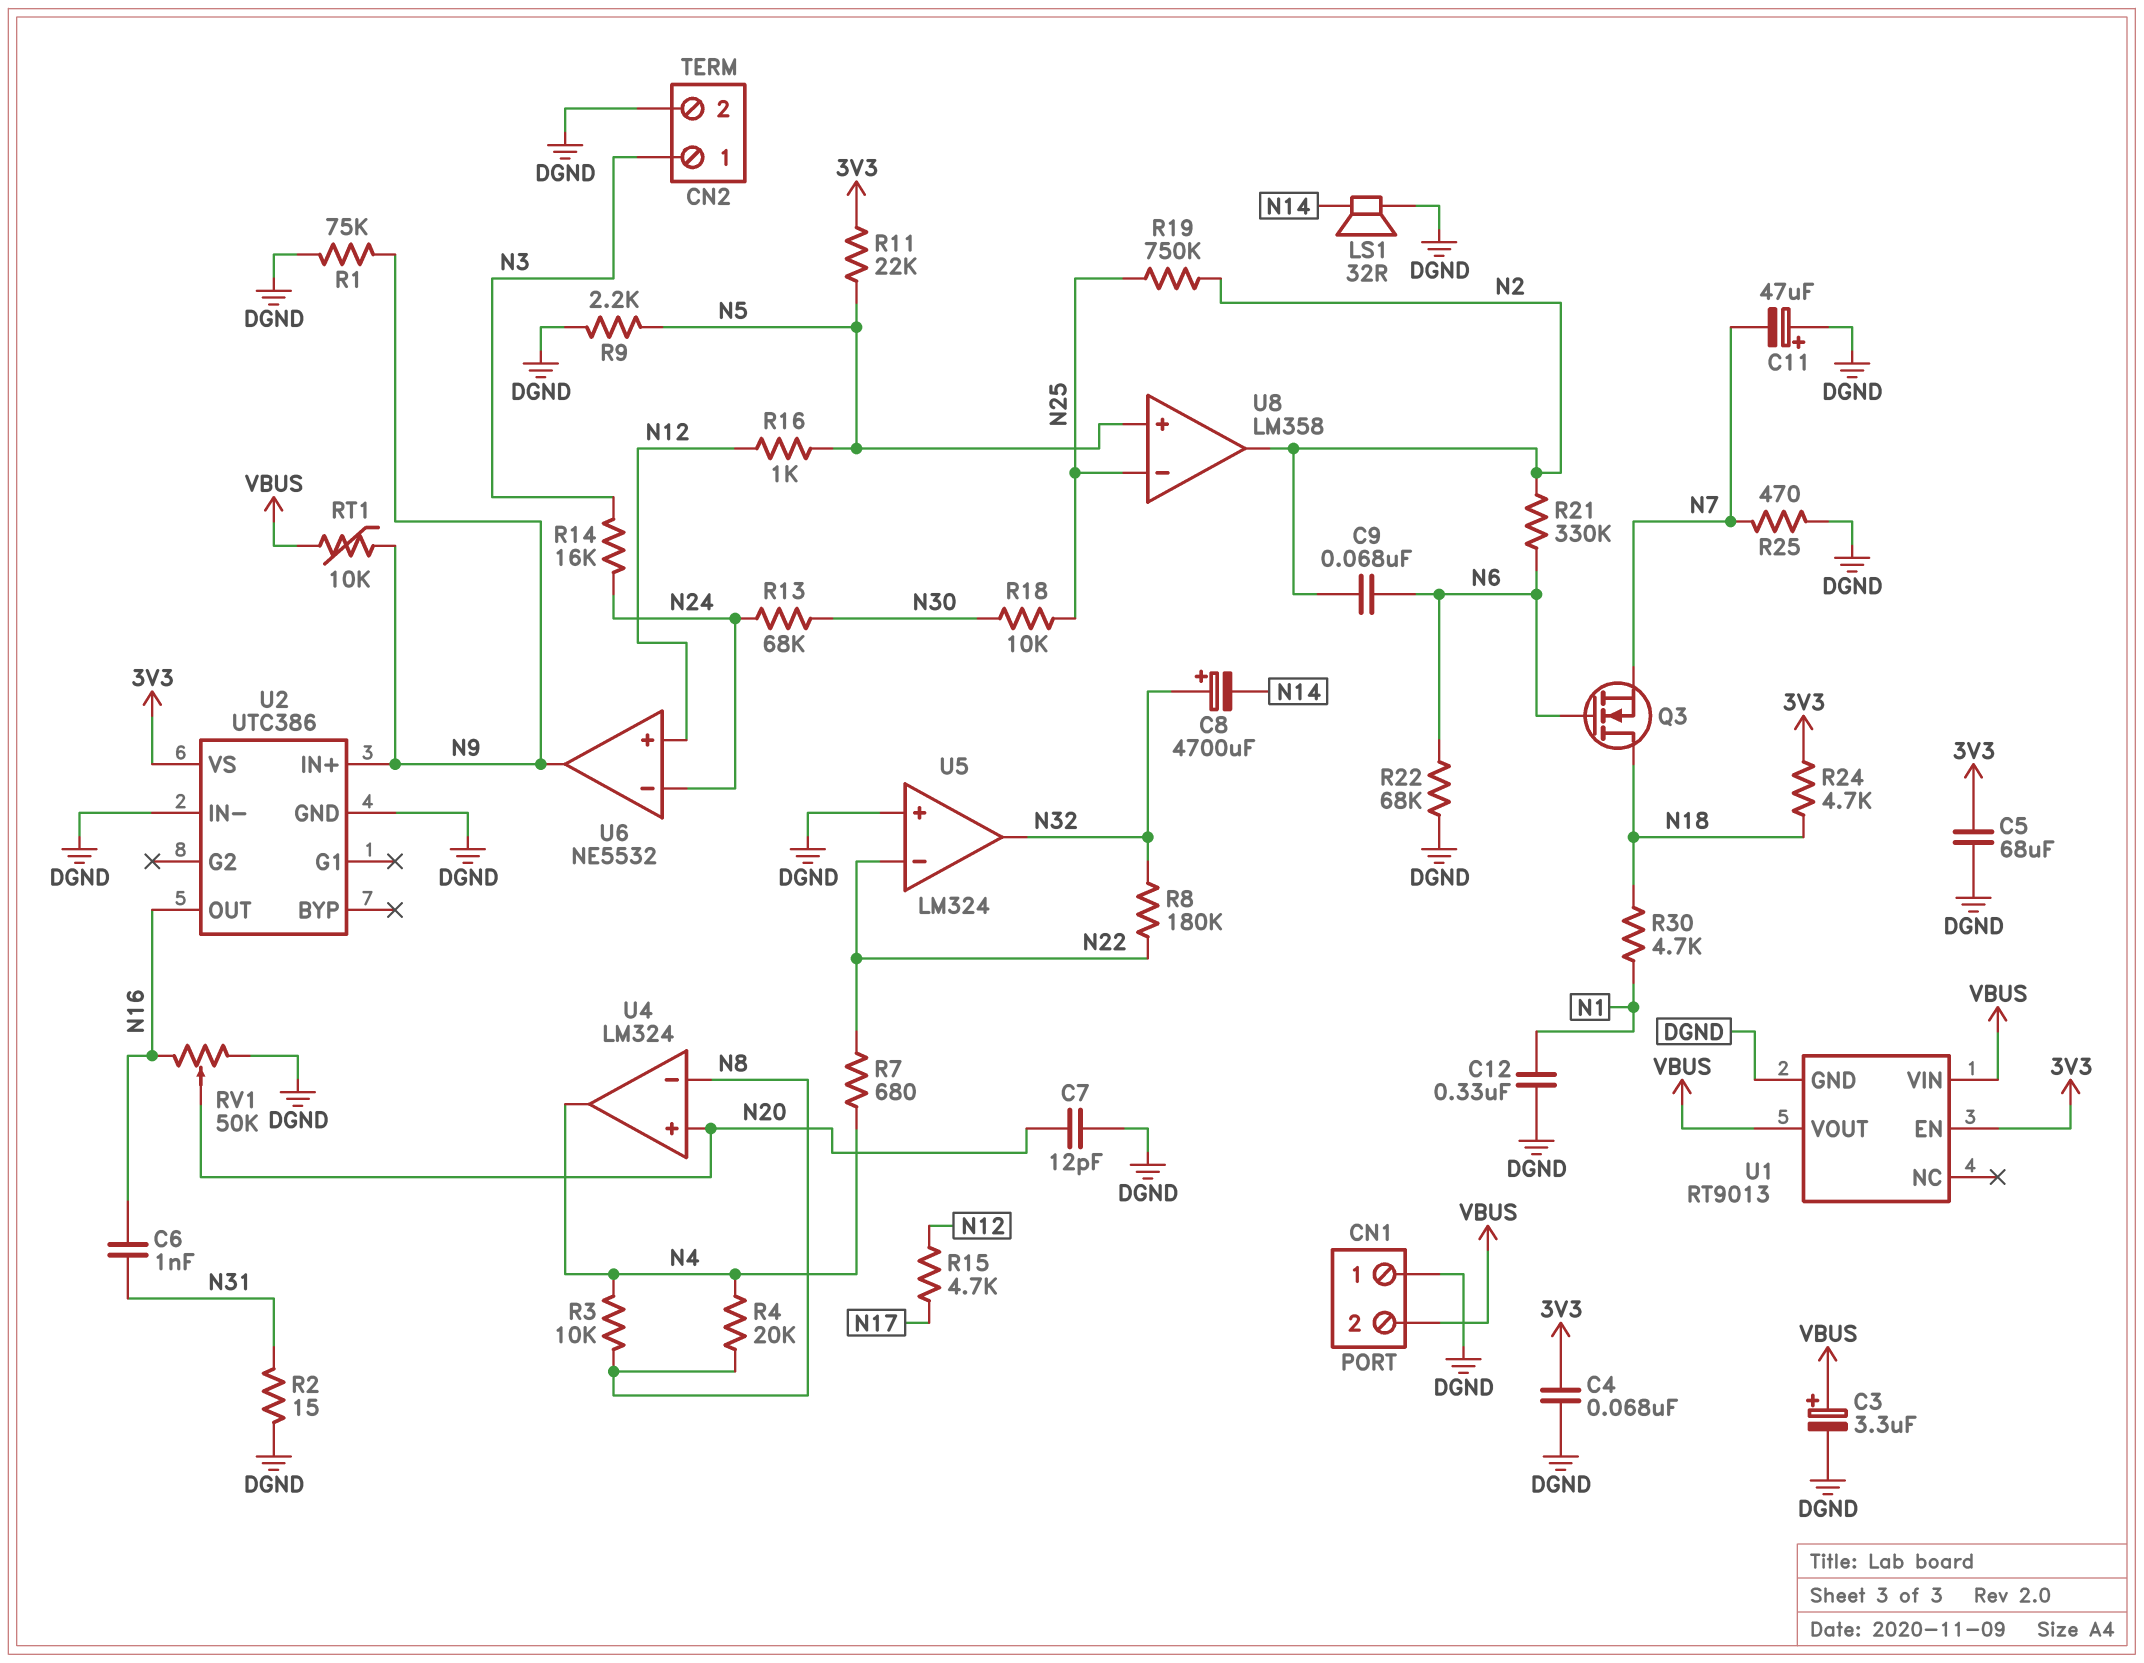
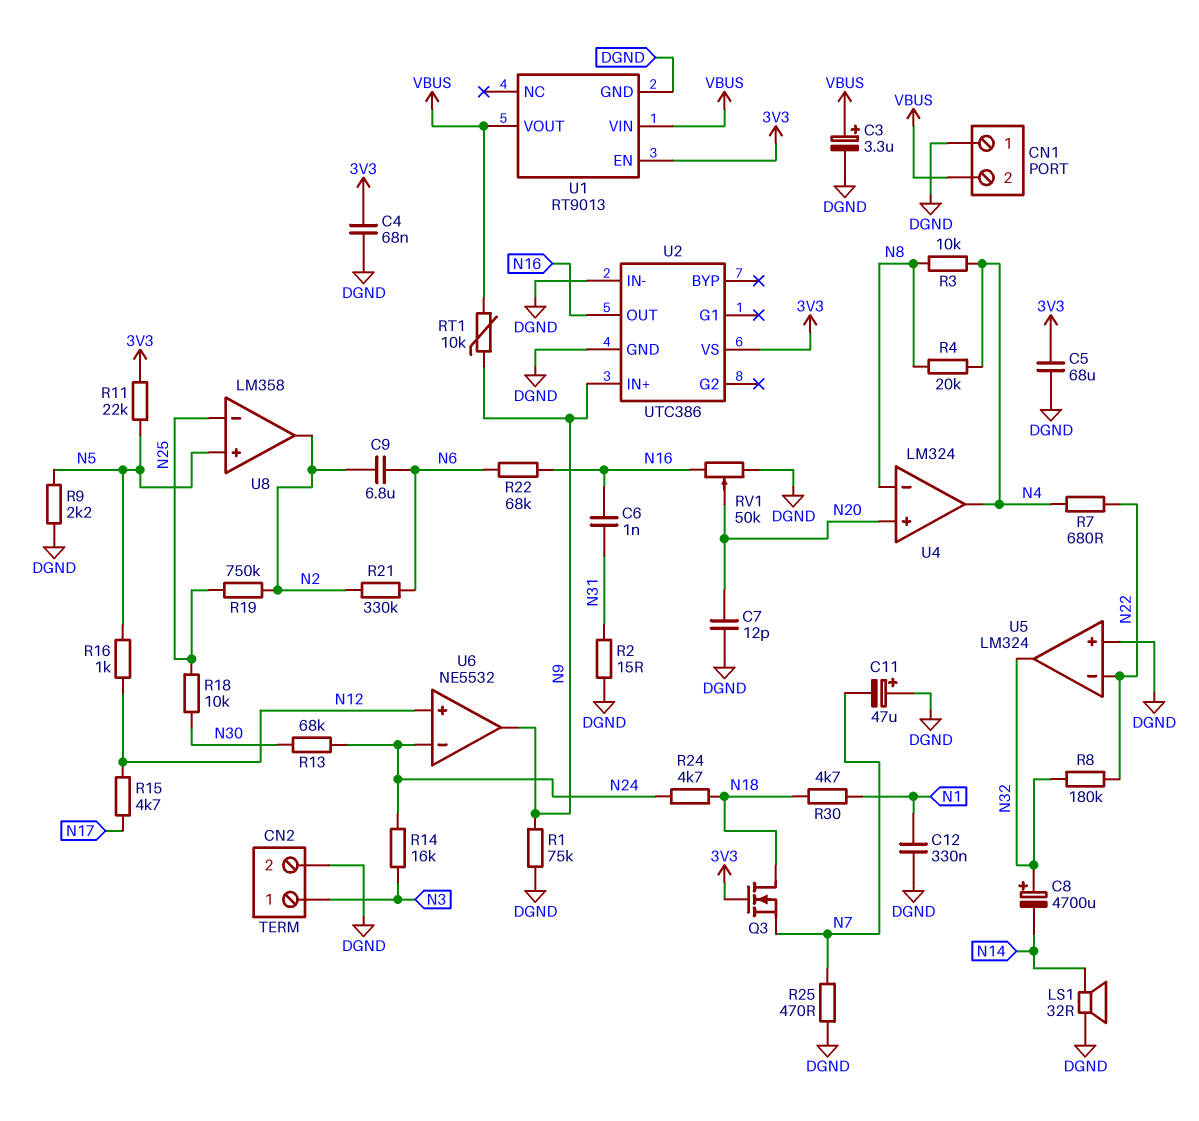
C9: 68nF (N2, N6) -> 6.8uF (N2, N6)
Q3: NMOS (G N6, D N18, S N7) -> NMOS (G 3V3, D N18, S N7)
R22: 68k (DGND, N6) -> 68k (N6, N16)
R24: 4.7k (3V3, N18) -> 4.7k (N18, N24)

